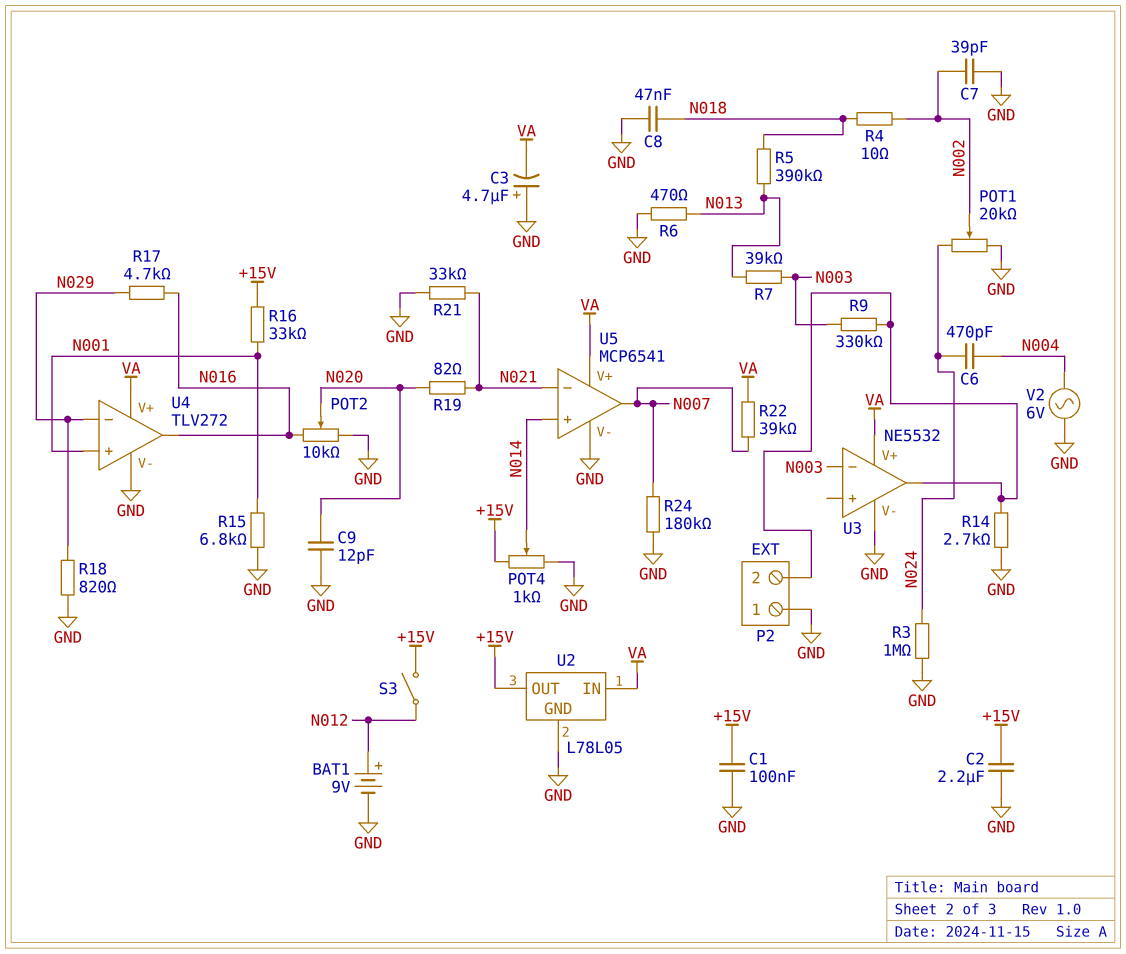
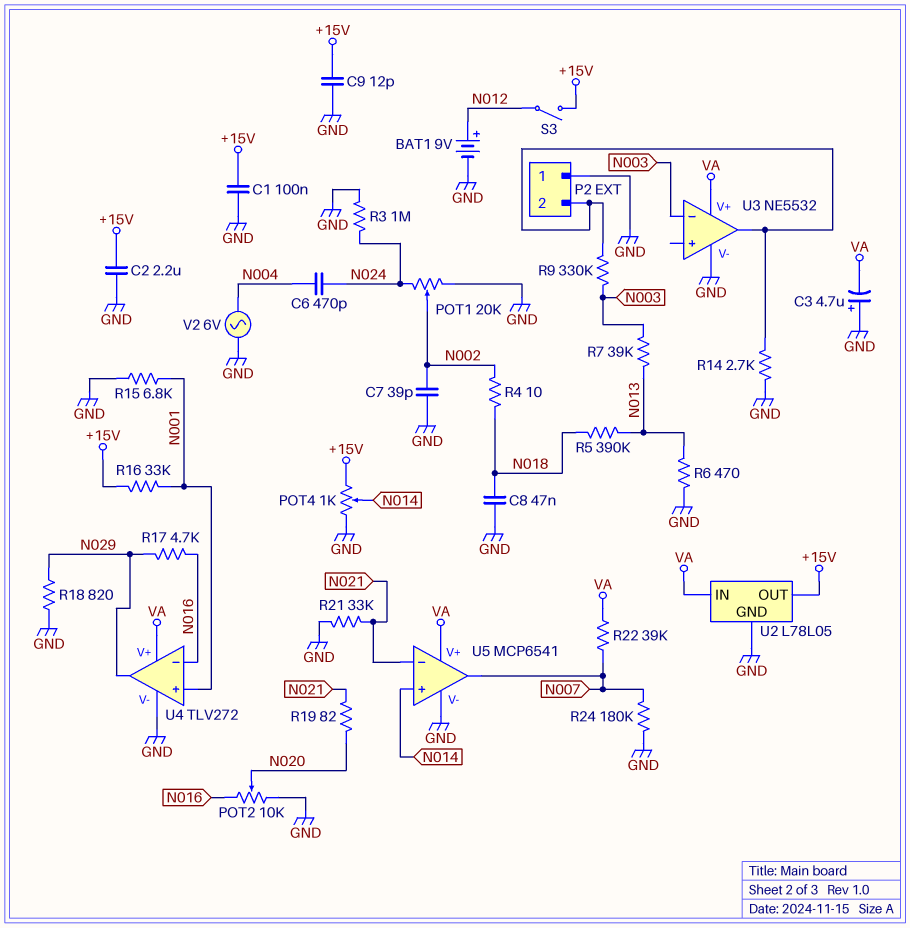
C9: 12pF (GND, N020) -> 12pF (+15V, GND)
U4 pin in-: N029 -> N016
U4 pin out: N016 -> N029

